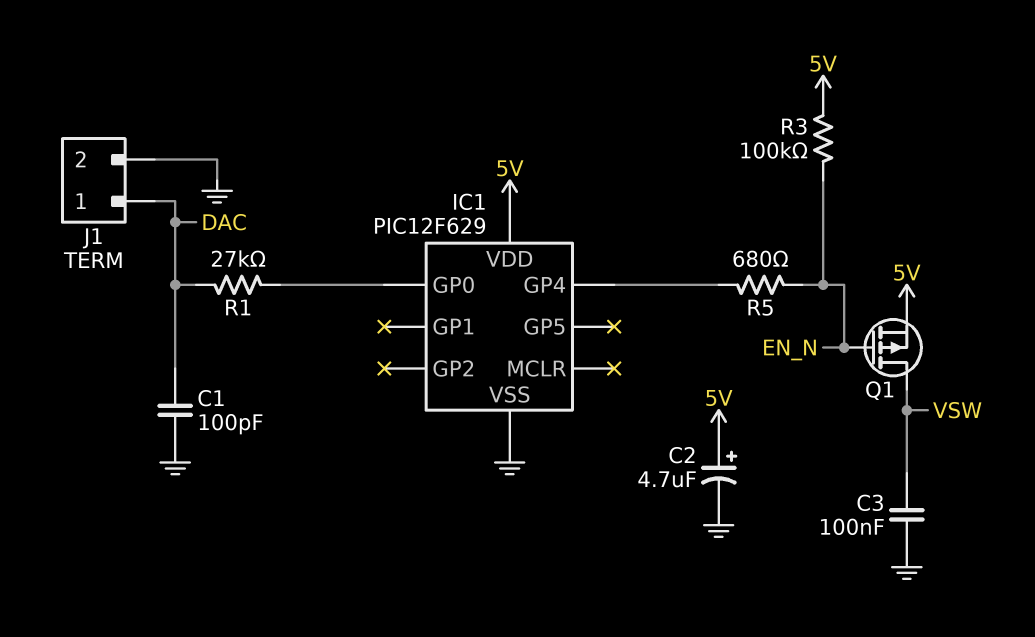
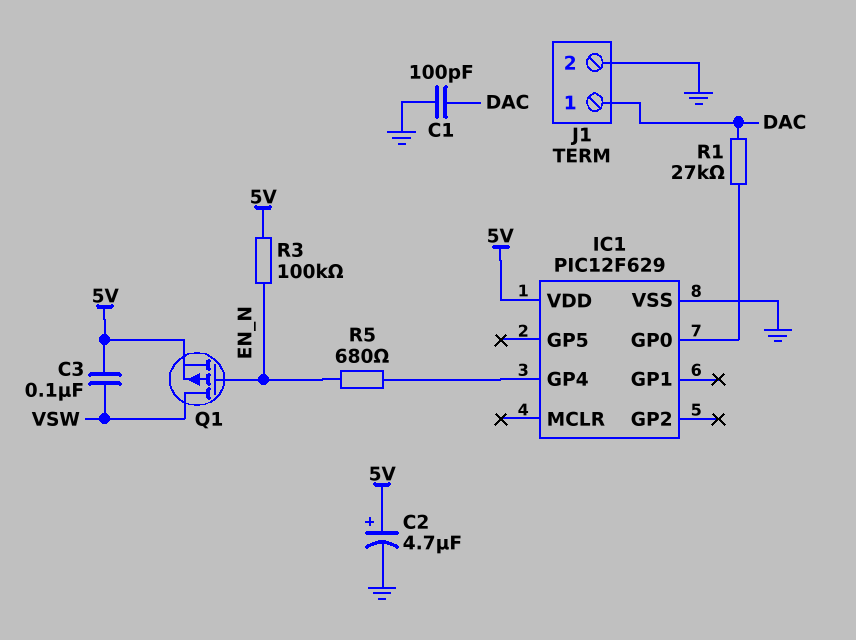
C3: 100nF (GND, VSW) -> 100nF (5V, VSW)

